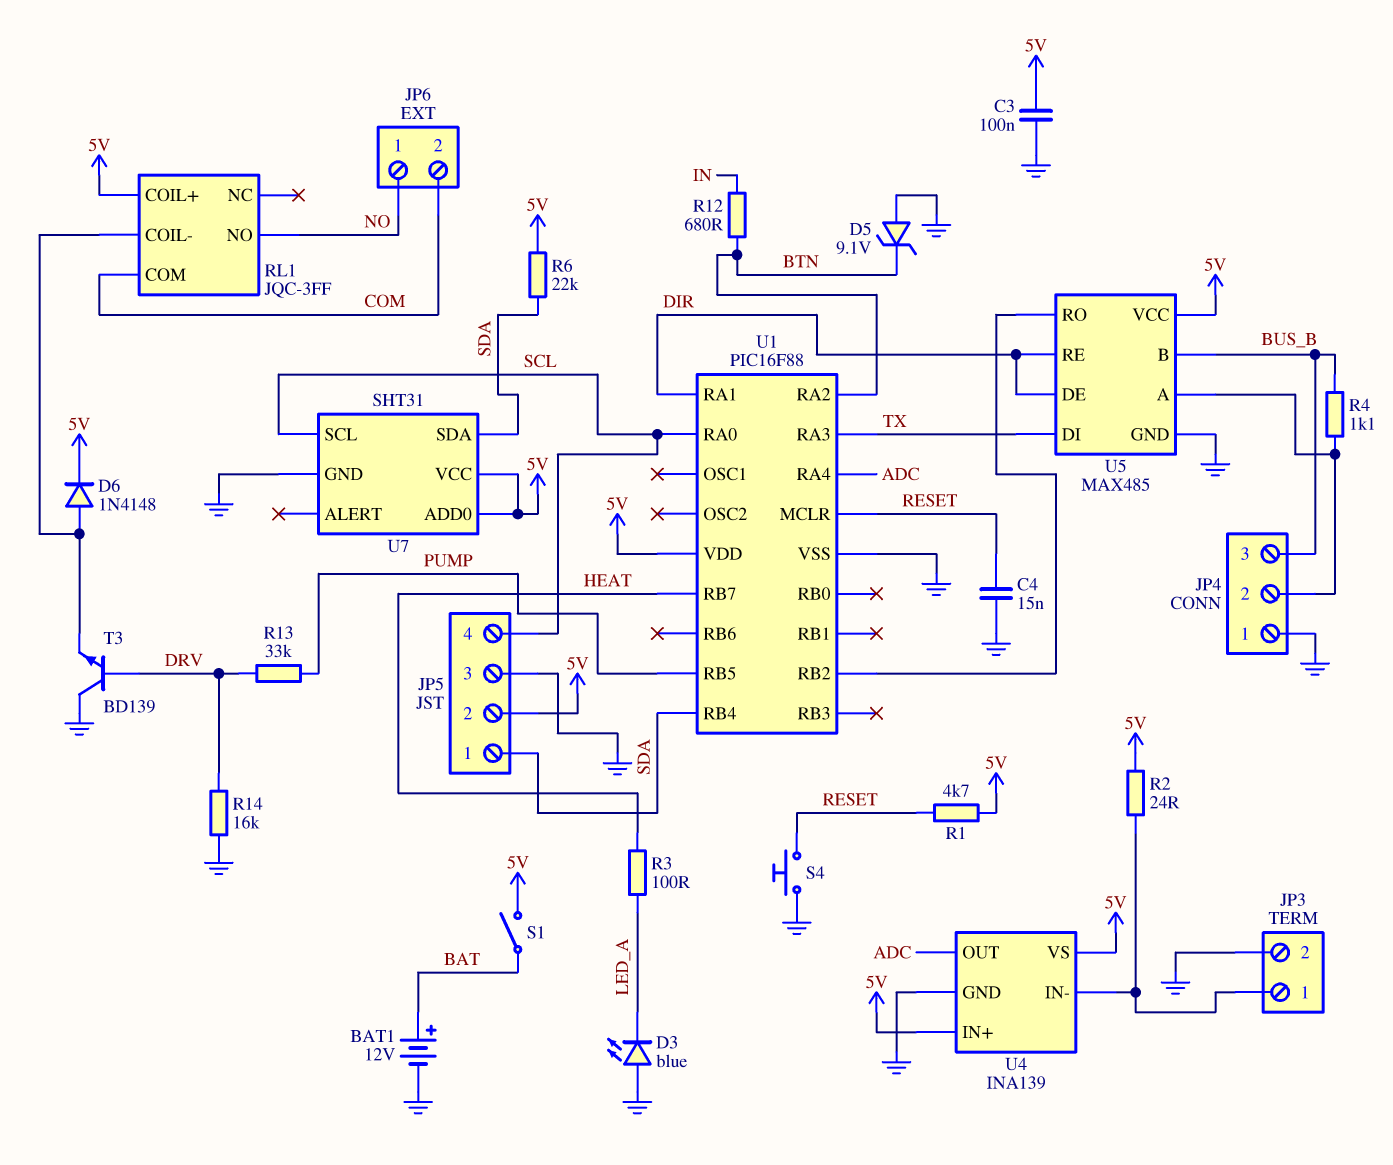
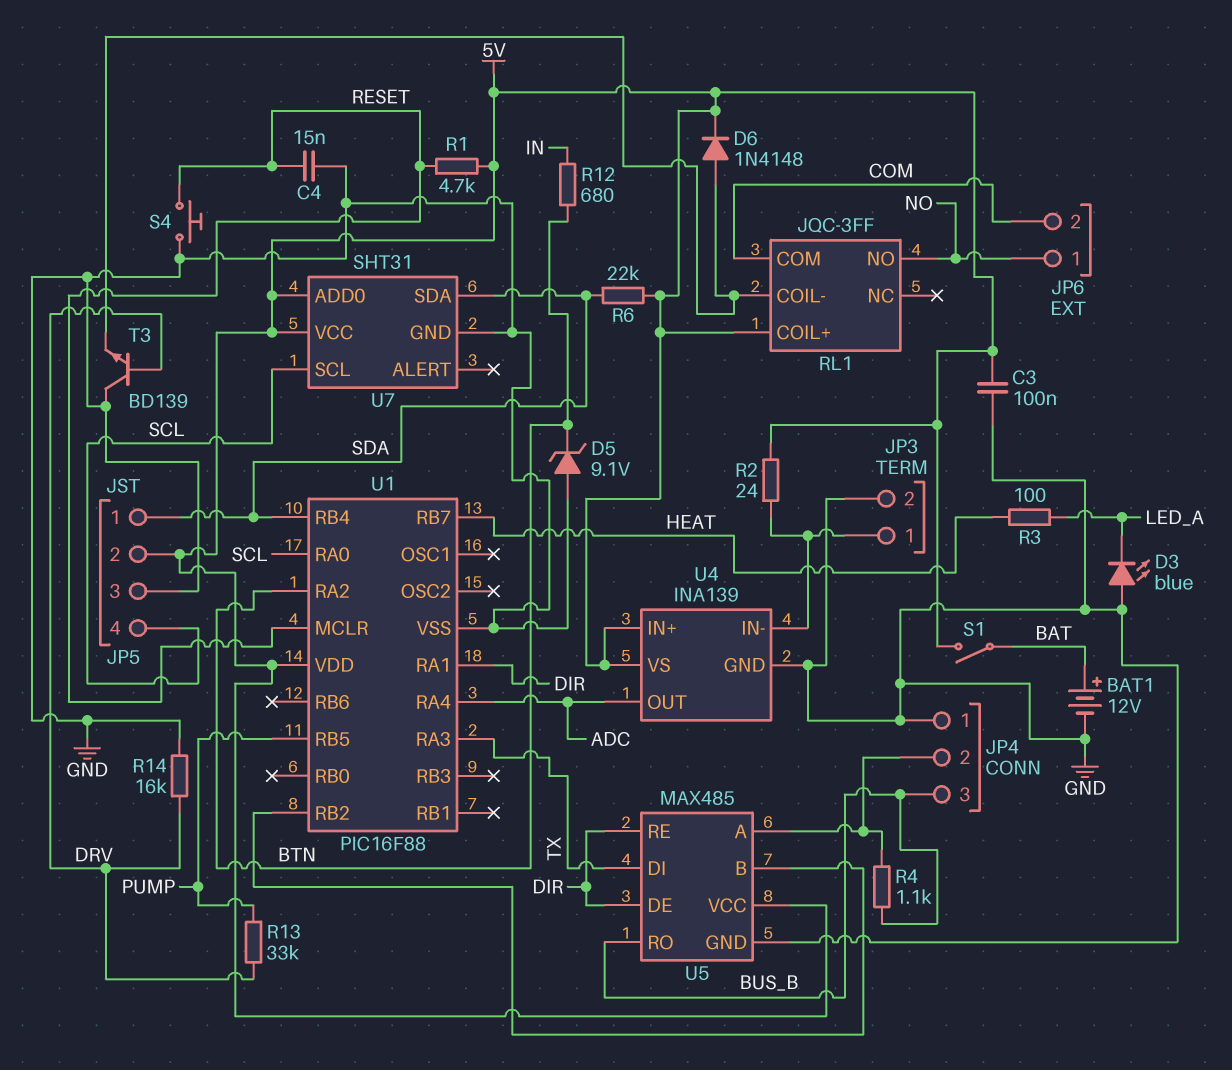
U5 pin B: BUS_B -> U1/RB2
U5 pin RO: U1/RB2 -> BUS_B

